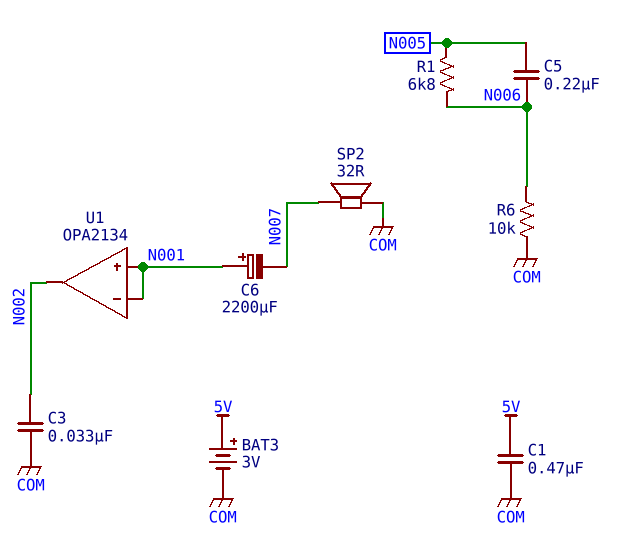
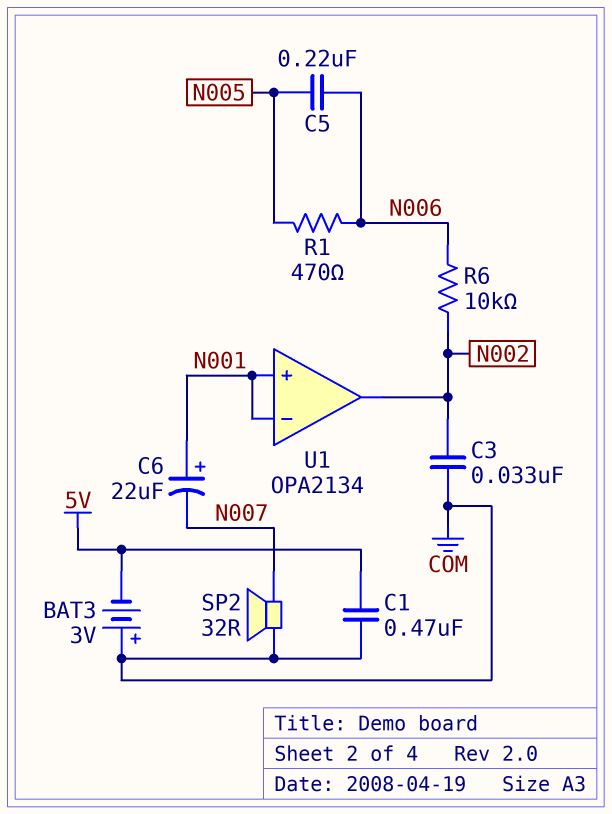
BAT3: 3V (plus 5V, minus COM) -> 3V (plus COM, minus 5V)
C6: 2200uF (plus N001, minus N007) -> 22uF (plus N001, minus N007)
R1: 6.8k (N005, N006) -> 470 (N005, N006)
R6: 10k (COM, N006) -> 10k (N002, N006)

